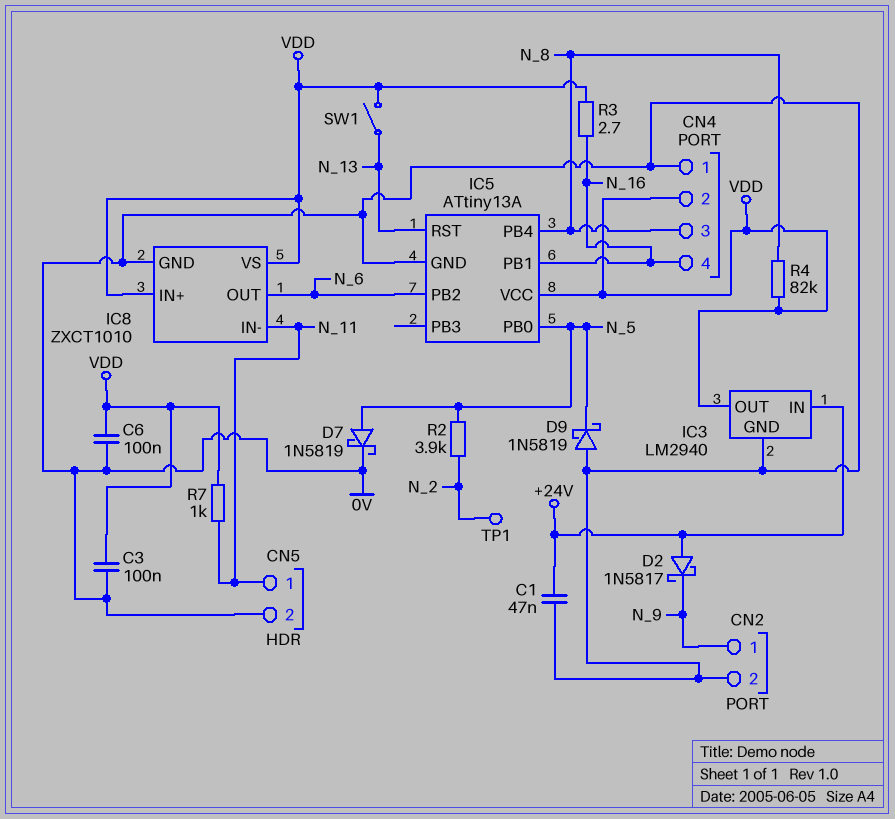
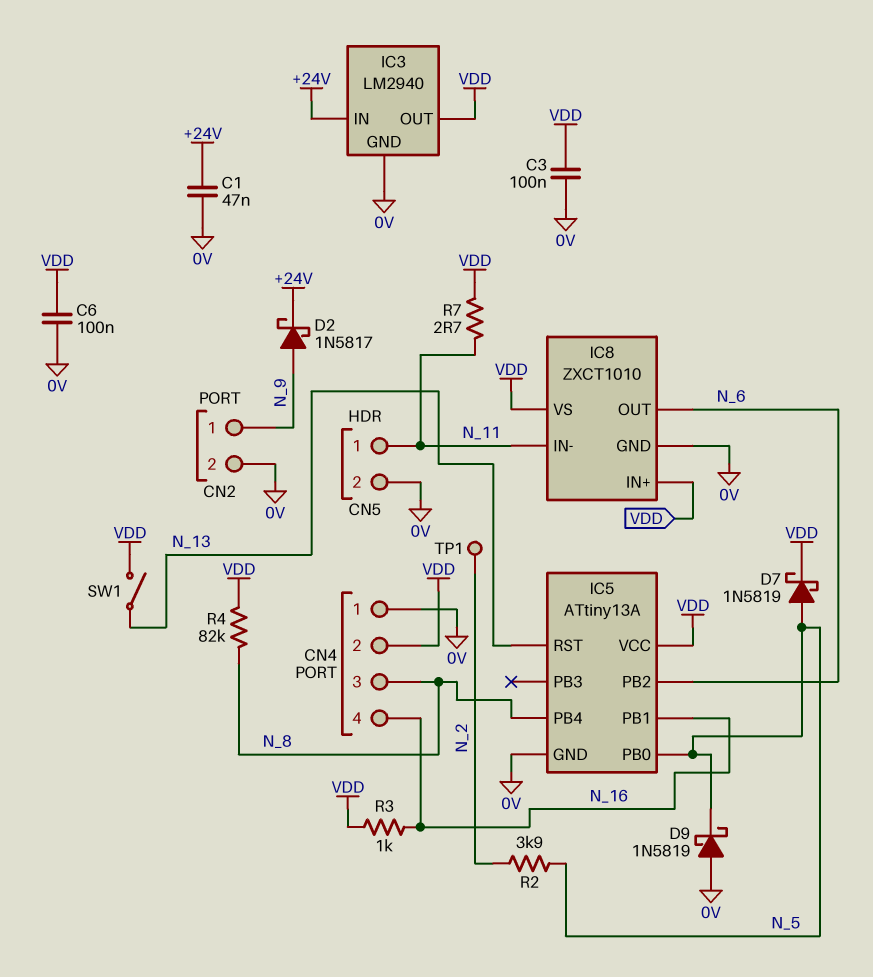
D2: schottky 1N5817 (A +24V, K N_9) -> schottky 1N5817 (A N_9, K +24V)
D7: schottky 1N5819 (A N_5, K 0V) -> schottky 1N5819 (A N_5, K VDD)
R3: 2.7 (N_16, VDD) -> 1k (N_16, VDD)
R7: 1k (N_11, VDD) -> 2.7 (N_11, VDD)

